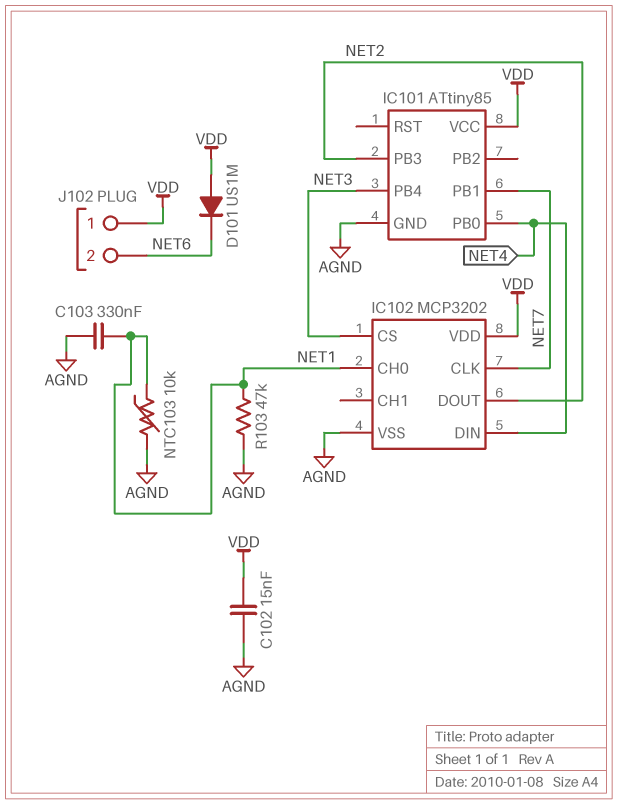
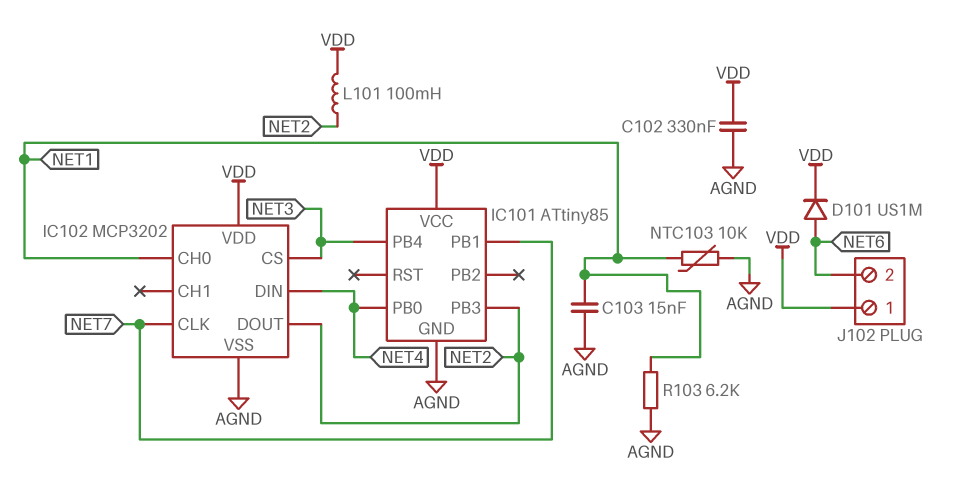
C102: 15nF (AGND, VDD) -> 330nF (AGND, VDD)
C103: 330nF (AGND, NET1) -> 15nF (AGND, NET1)
D101: diode US1M (A VDD, K NET6) -> diode US1M (A NET6, K VDD)
L101: none -> 100mH (NET2, VDD)
R103: 47k (AGND, NET1) -> 6.2k (AGND, NET1)

